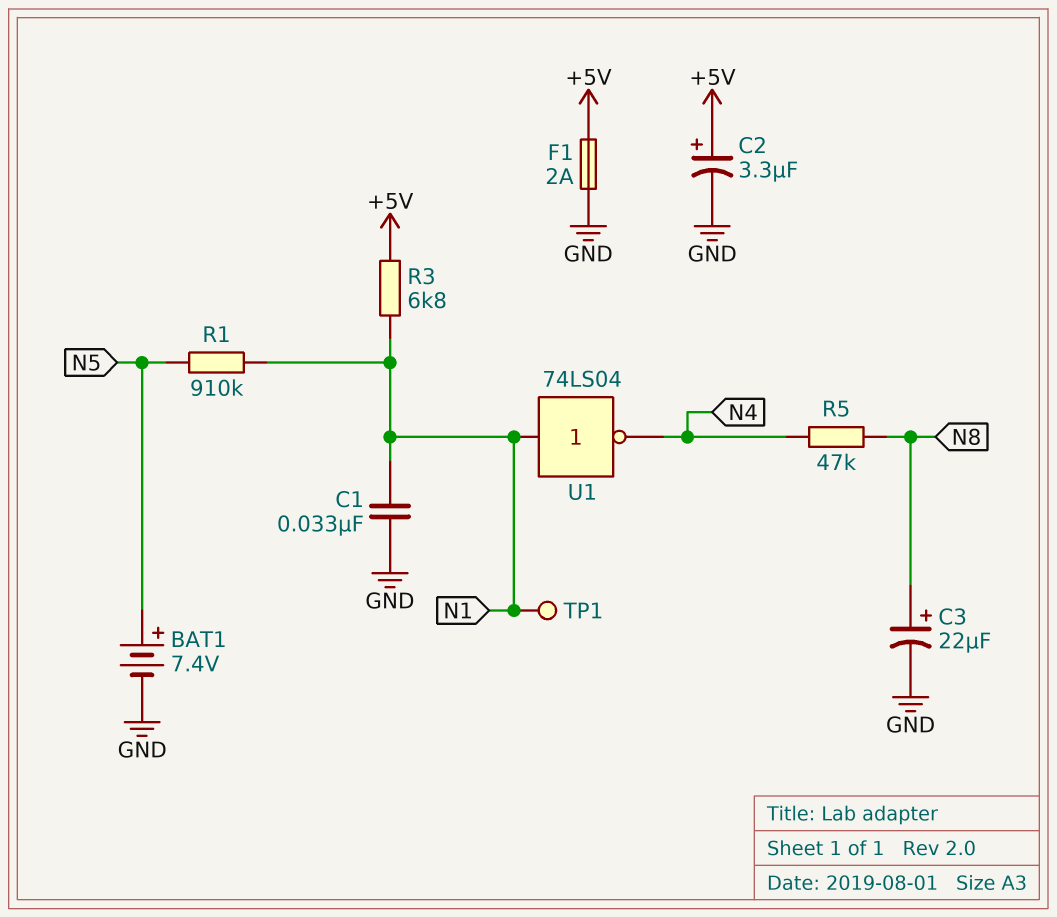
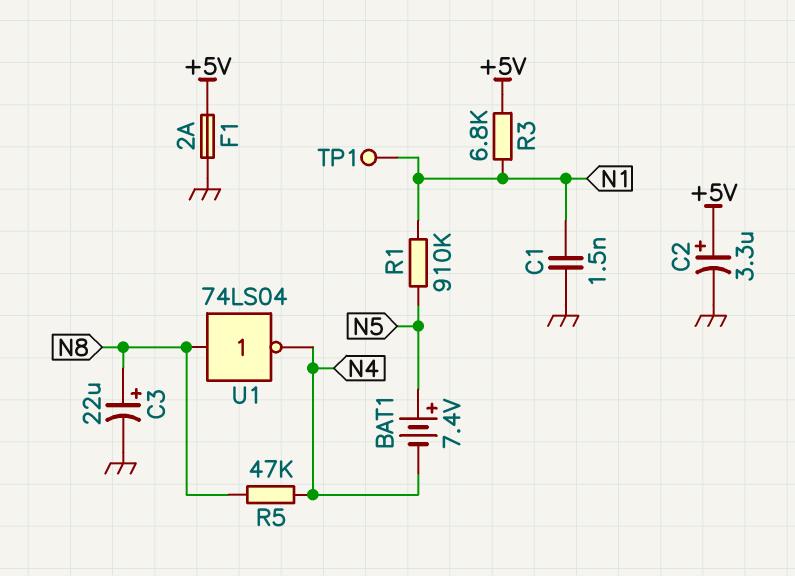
BAT1: 7.4V (plus N5, minus GND) -> 7.4V (plus N5, minus N4)
C1: 33nF (GND, N1) -> 1.5nF (GND, N1)
U1: NOT 74LS04 (in N1, out N4) -> NOT 74LS04 (in N8, out N4)

